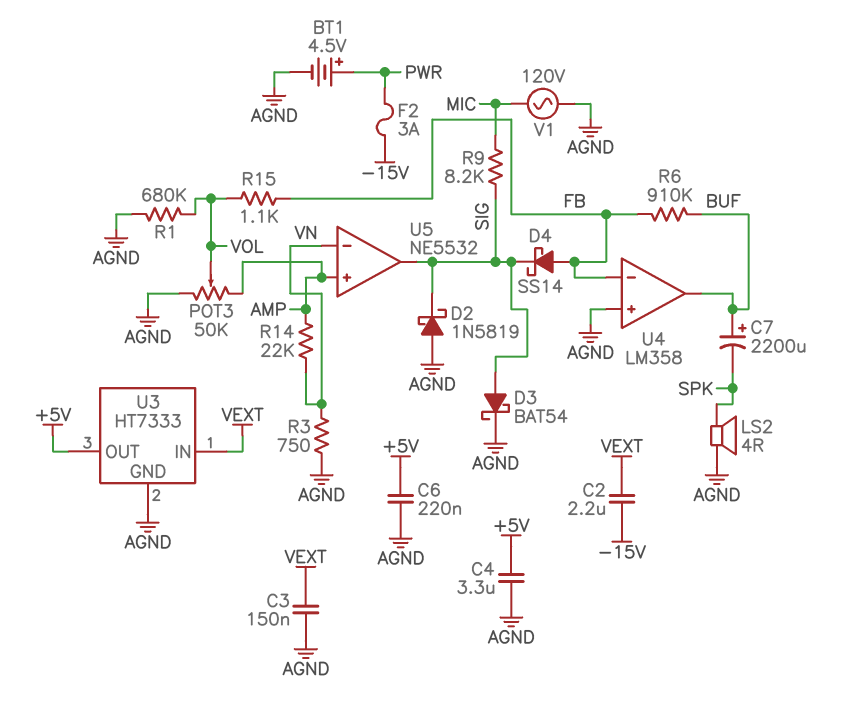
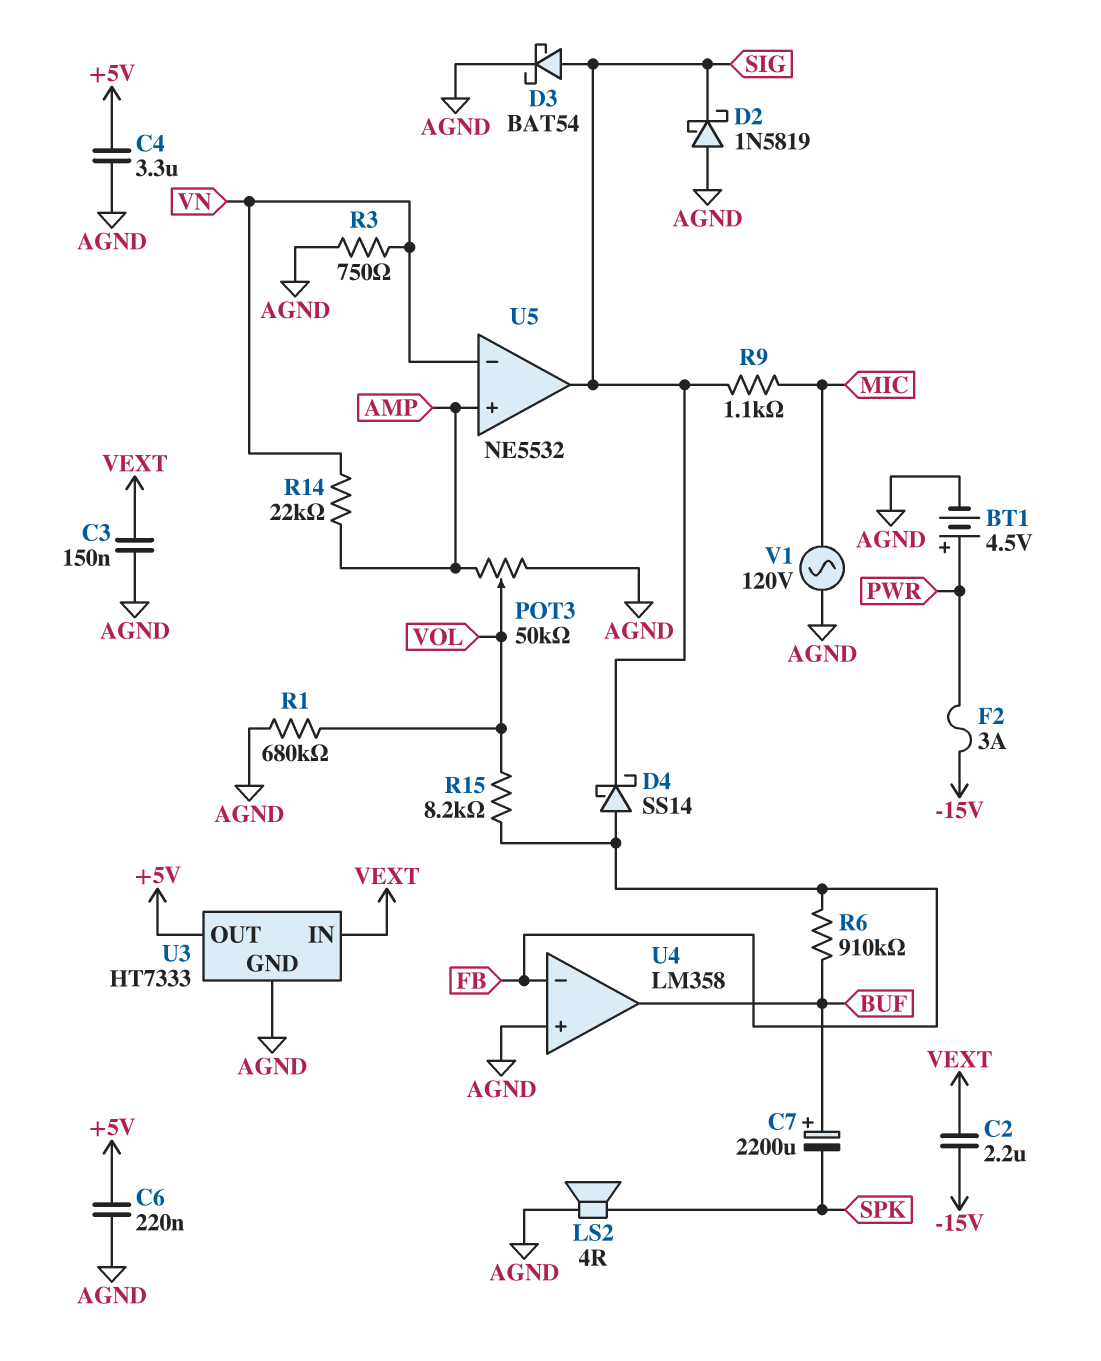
R9: 8.2k (MIC, SIG) -> 1.1k (MIC, SIG)
R15: 1.1k (FB, VOL) -> 8.2k (FB, VOL)

